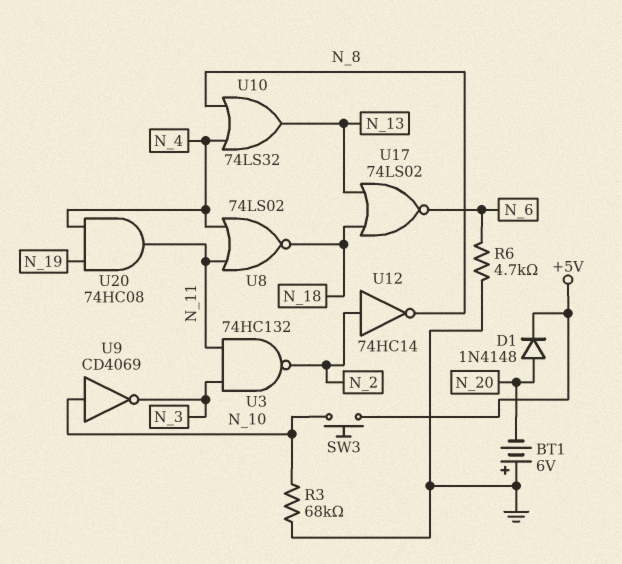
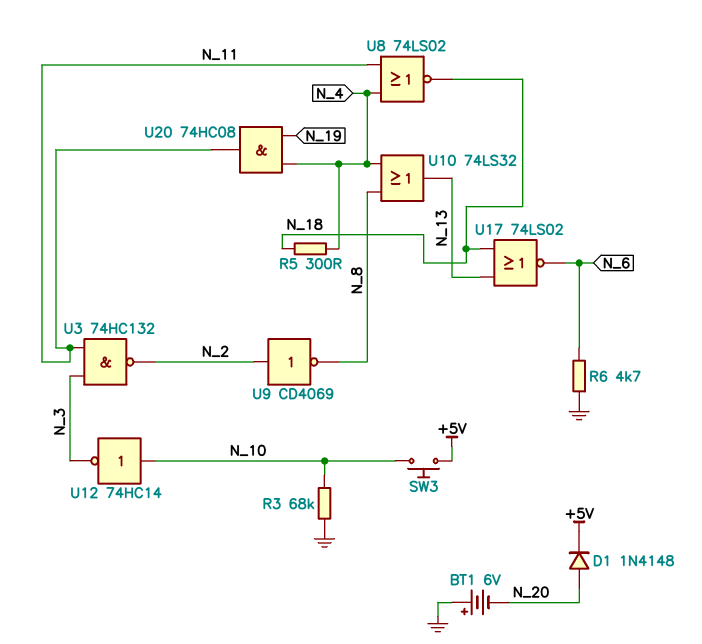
R5: none -> 300 (N_4, N_18)
U9: NOT CD4069 (in N_10, out N_3) -> NOT CD4069 (in N_2, out N_8)
U12: NOT 74HC14 (in N_2, out N_8) -> NOT 74HC14 (in N_10, out N_3)

